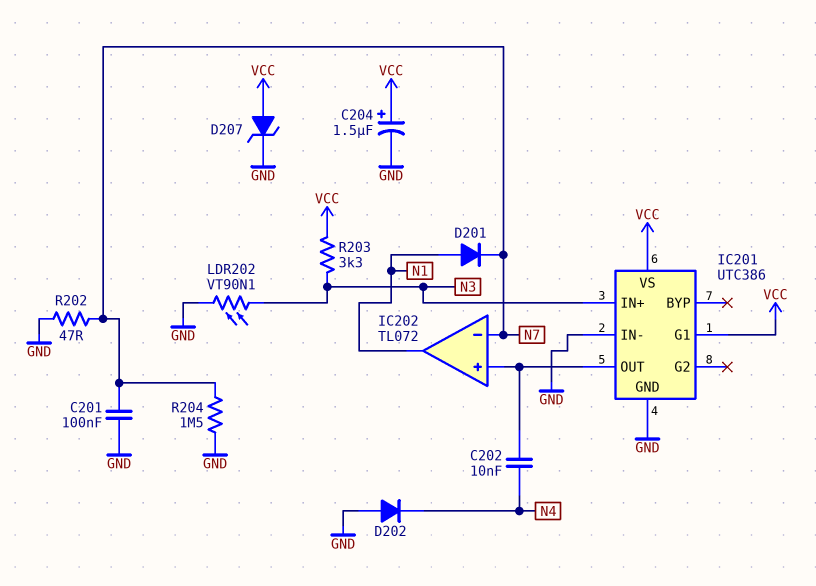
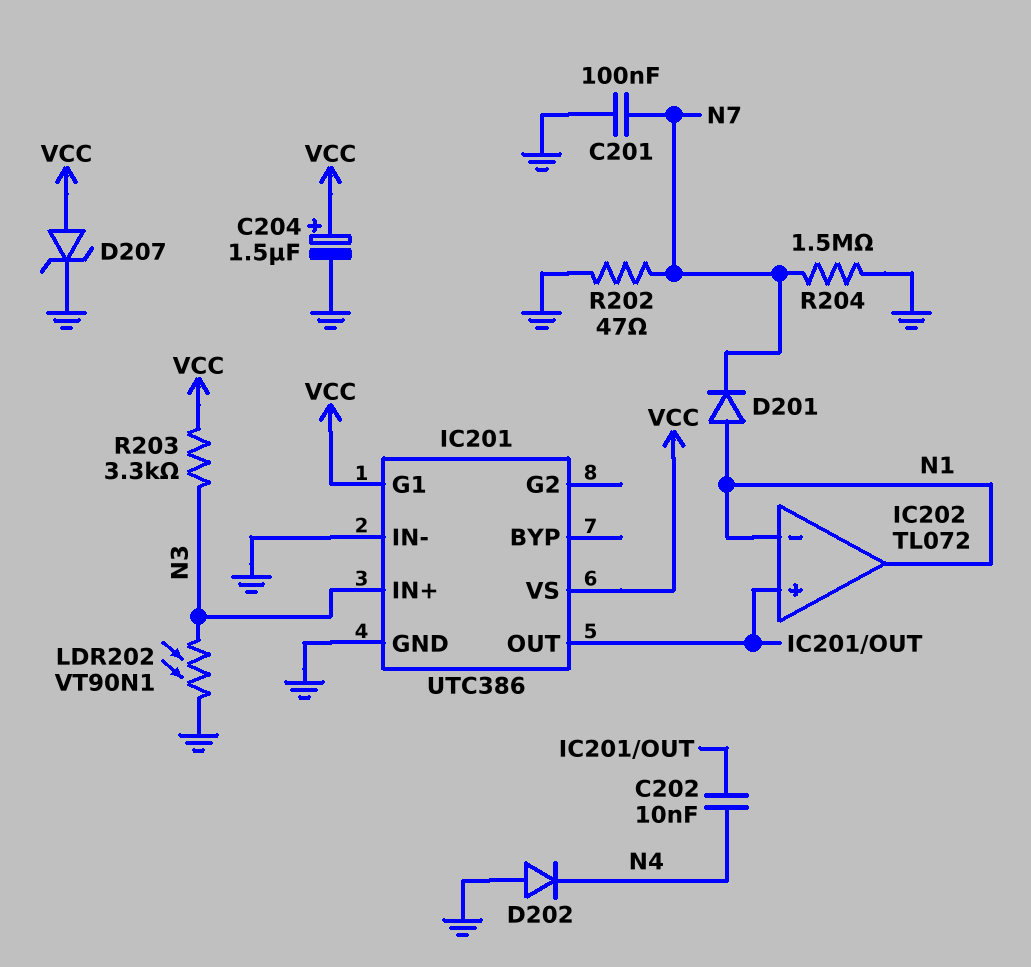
IC202 pin in-: N7 -> N1

